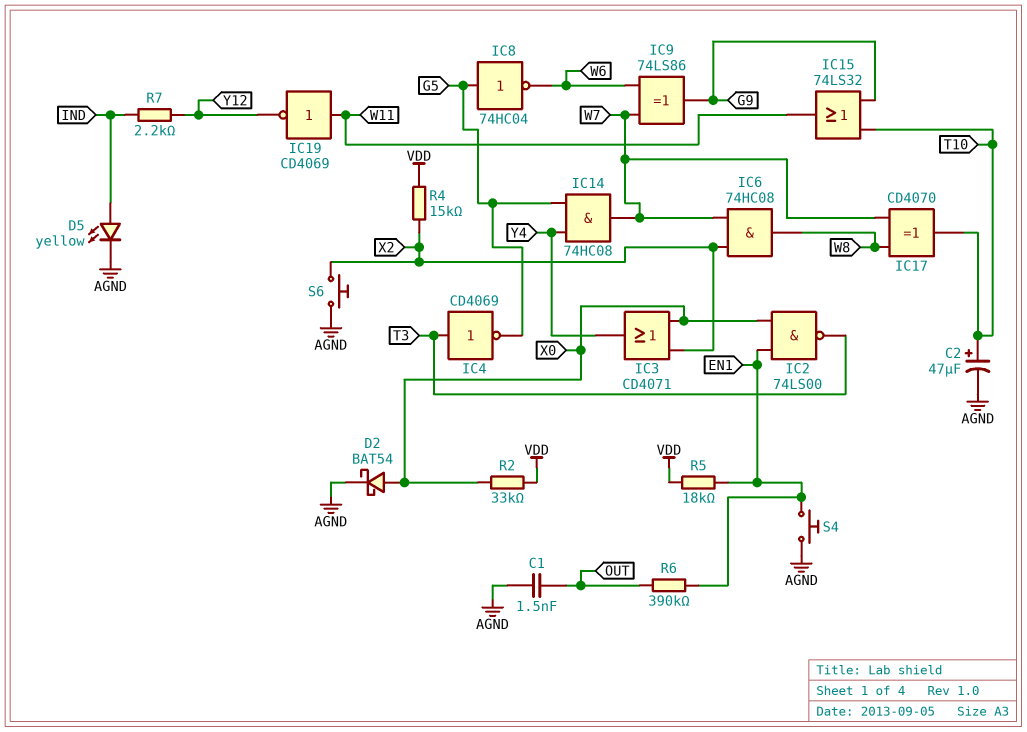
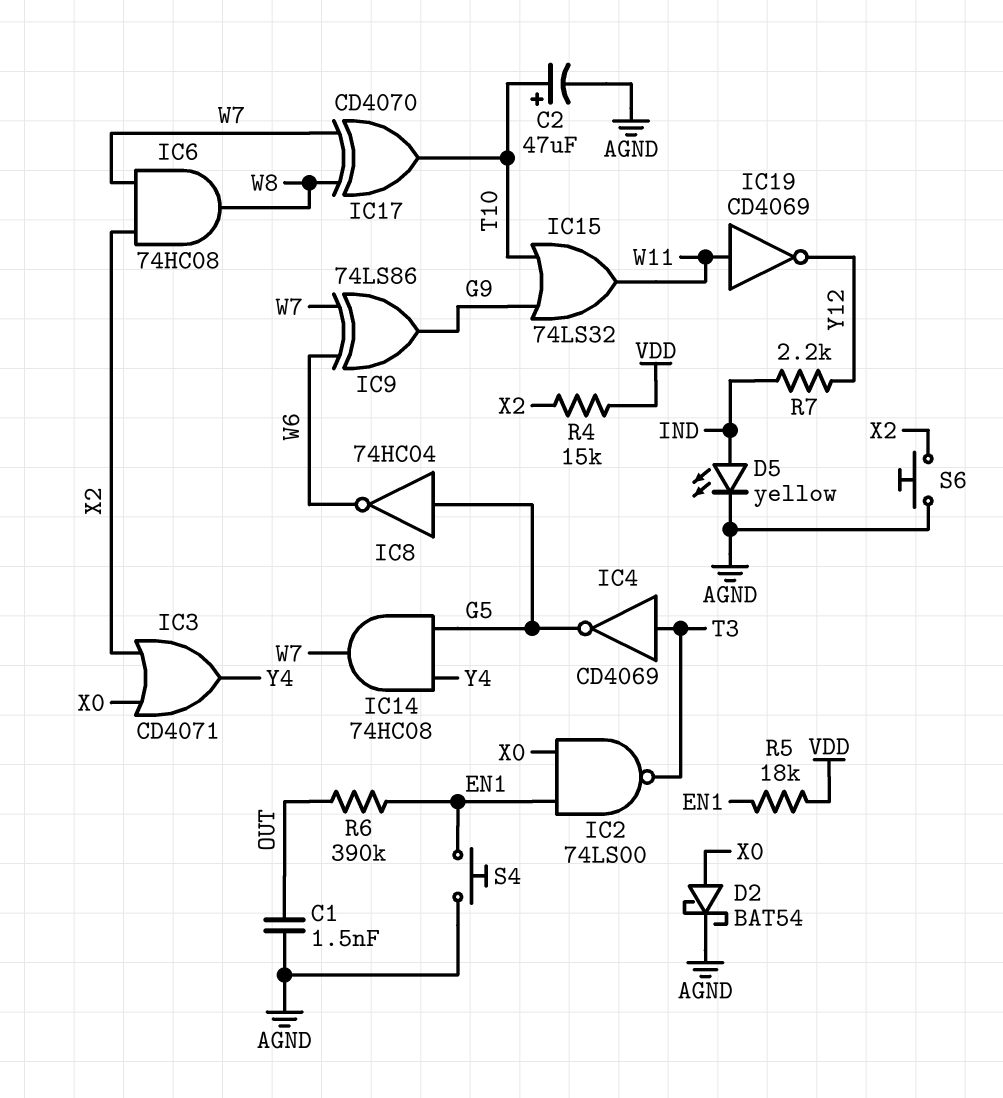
R2: 33k (VDD, X0) -> none

